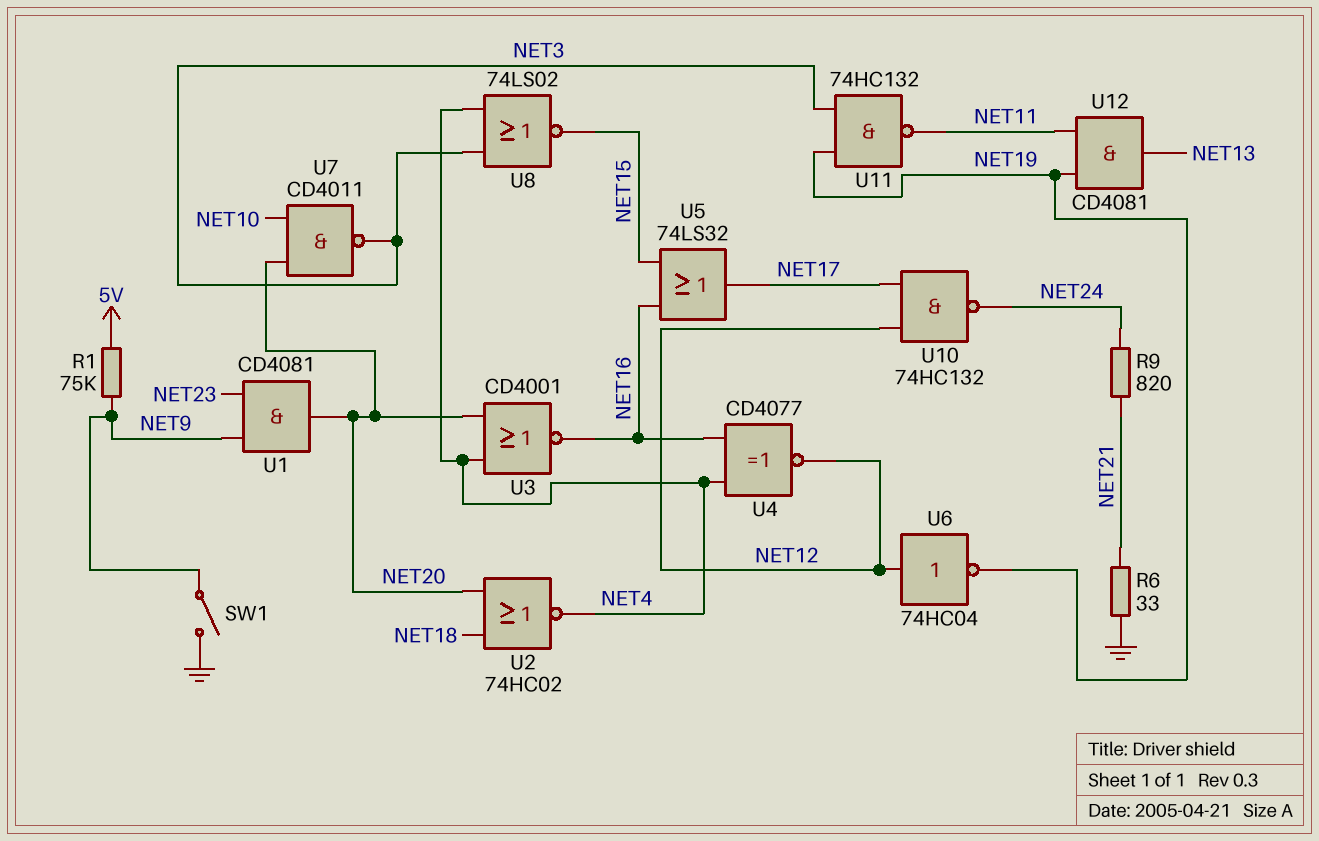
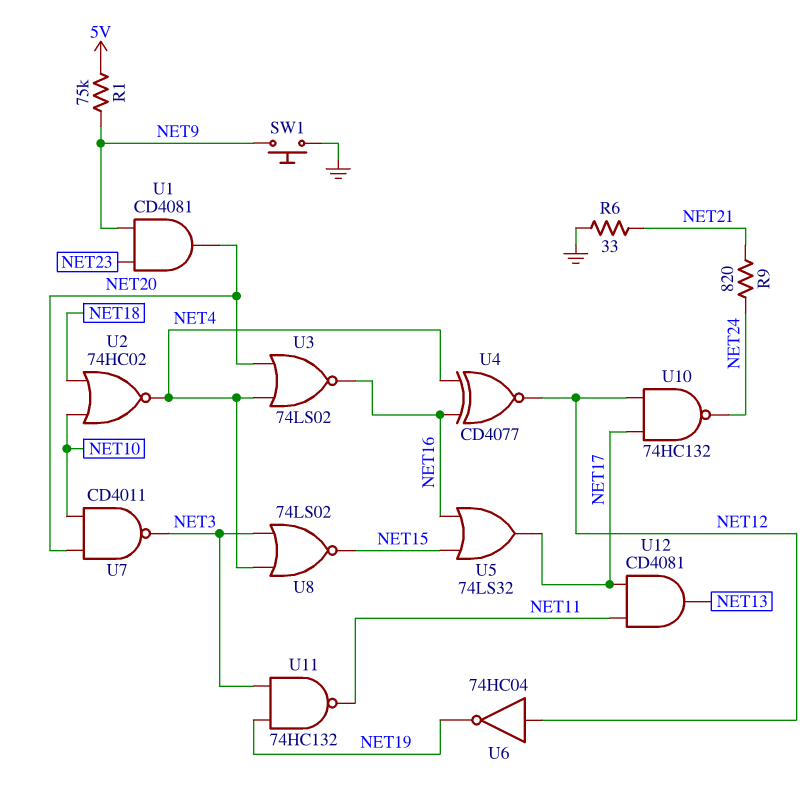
SW1: switch (GND, NET9) -> button (GND, NET9)
U2: NOR 74HC02 (in NET18, in NET20, out NET4) -> NOR 74HC02 (in NET10, in NET18, out NET4)
U3: NOR CD4001 (in NET4, in NET20, out NET16) -> NOR 74LS02 (in NET4, in NET20, out NET16)
U12: AND CD4081 (in NET11, in NET19, out NET13) -> AND CD4081 (in NET11, in NET17, out NET13)

